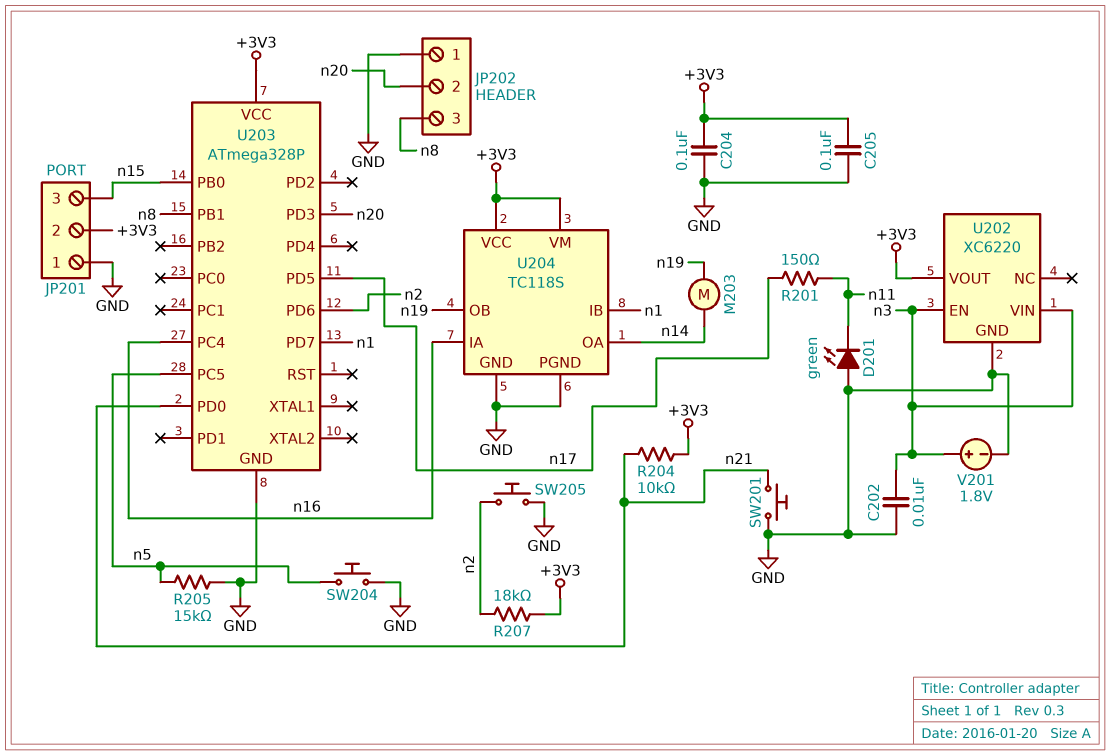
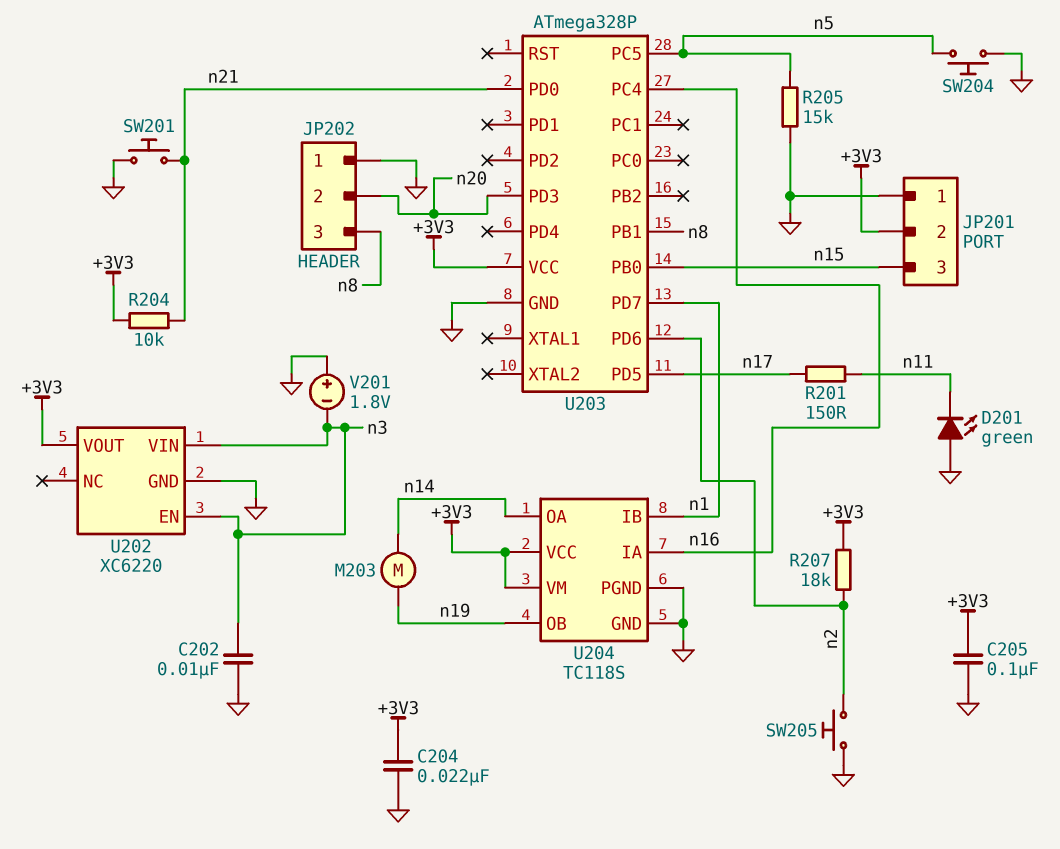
C204: 100nF (+3V3, GND) -> 22nF (+3V3, GND)
V201: 1.8V (plus n3, minus GND) -> 1.8V (plus GND, minus n3)

